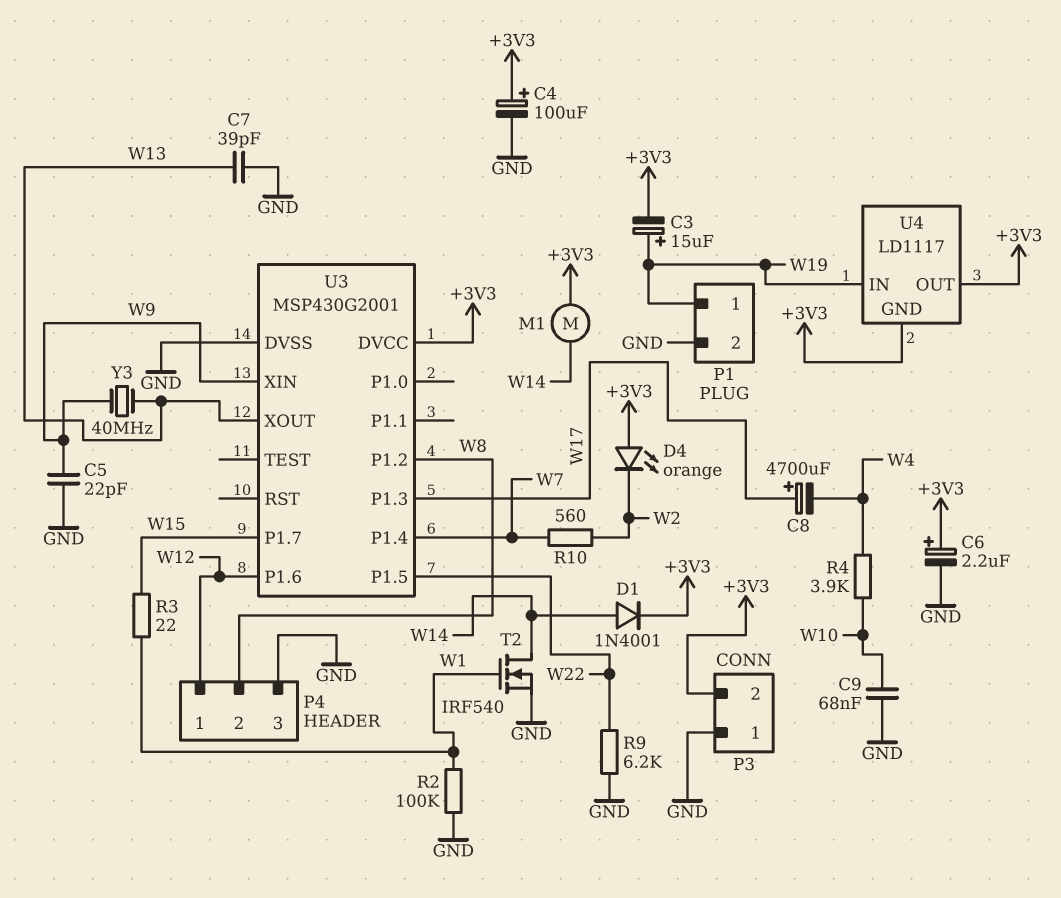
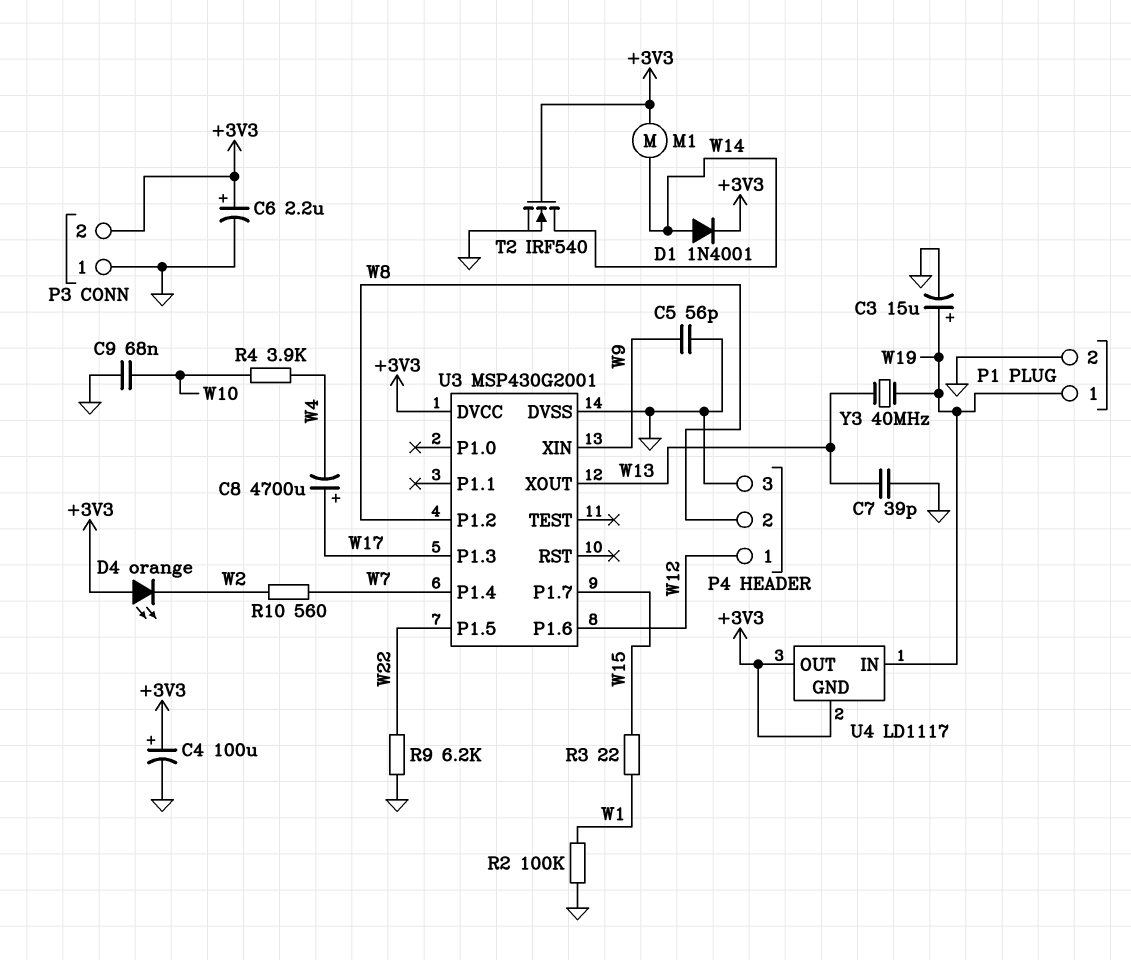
C3: 15uF (plus W19, minus +3V3) -> 15uF (plus W19, minus GND)
C5: 22pF (GND, W9) -> 56pF (GND, W9)
T2: NMOS IRF540 (G W1, D W14, S GND) -> NMOS IRF540 (G +3V3, D W14, S GND)
Y3: 40MHz (W9, W13) -> 40MHz (W13, W19)

